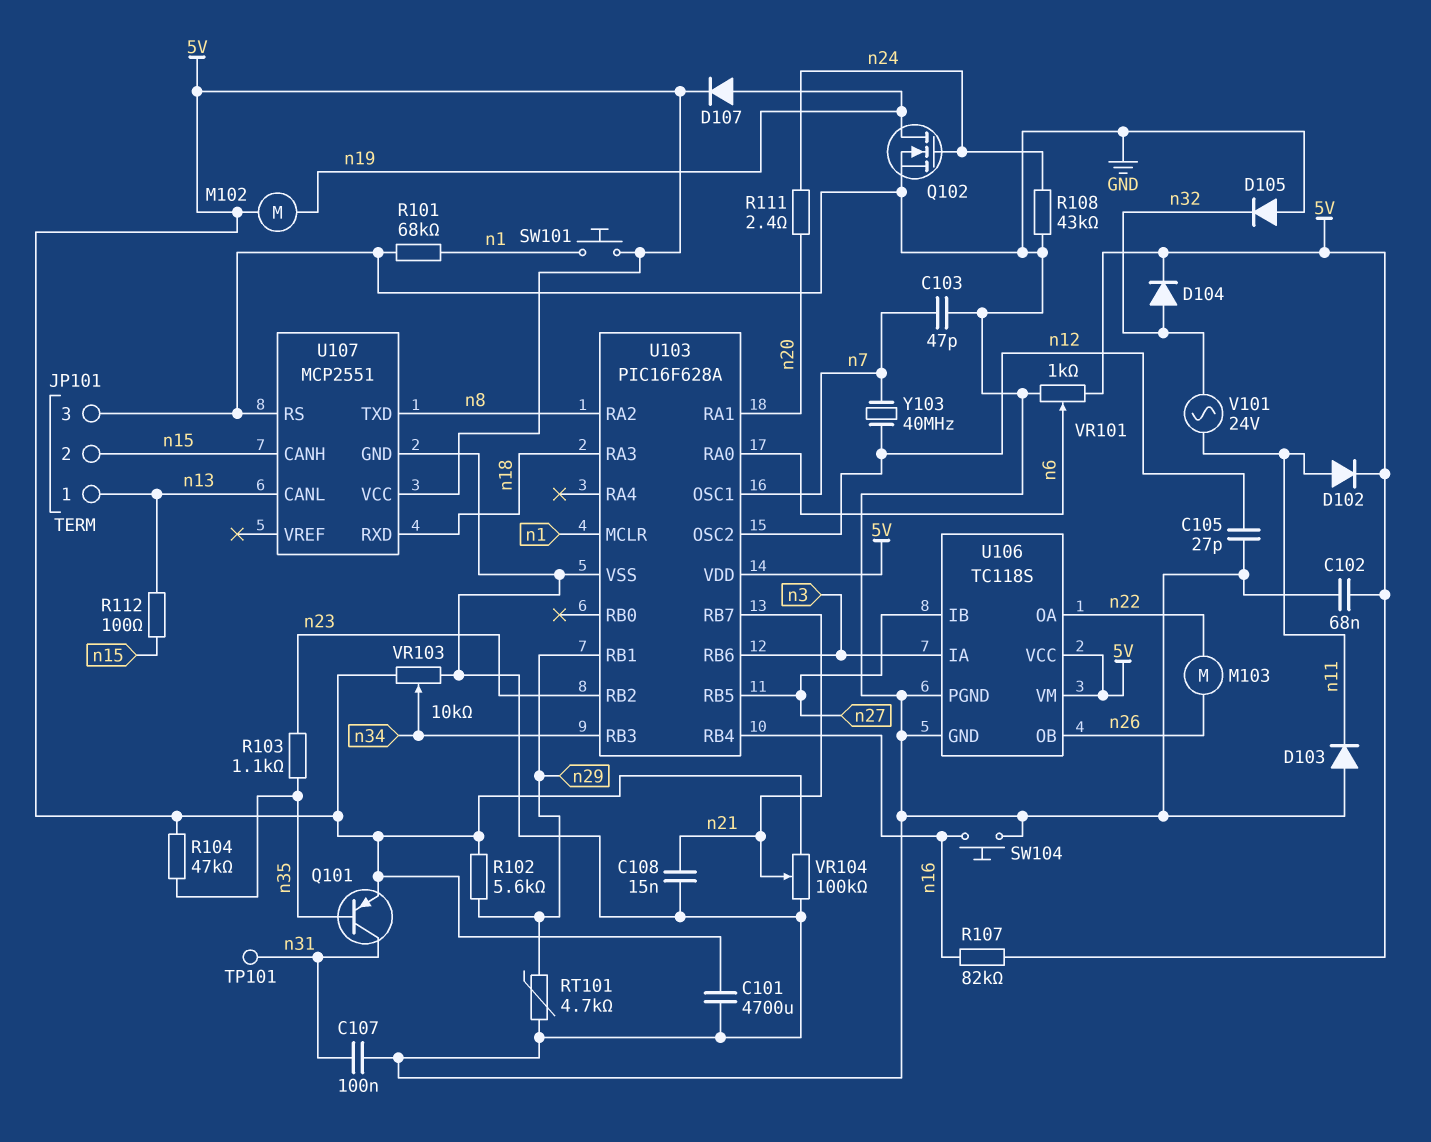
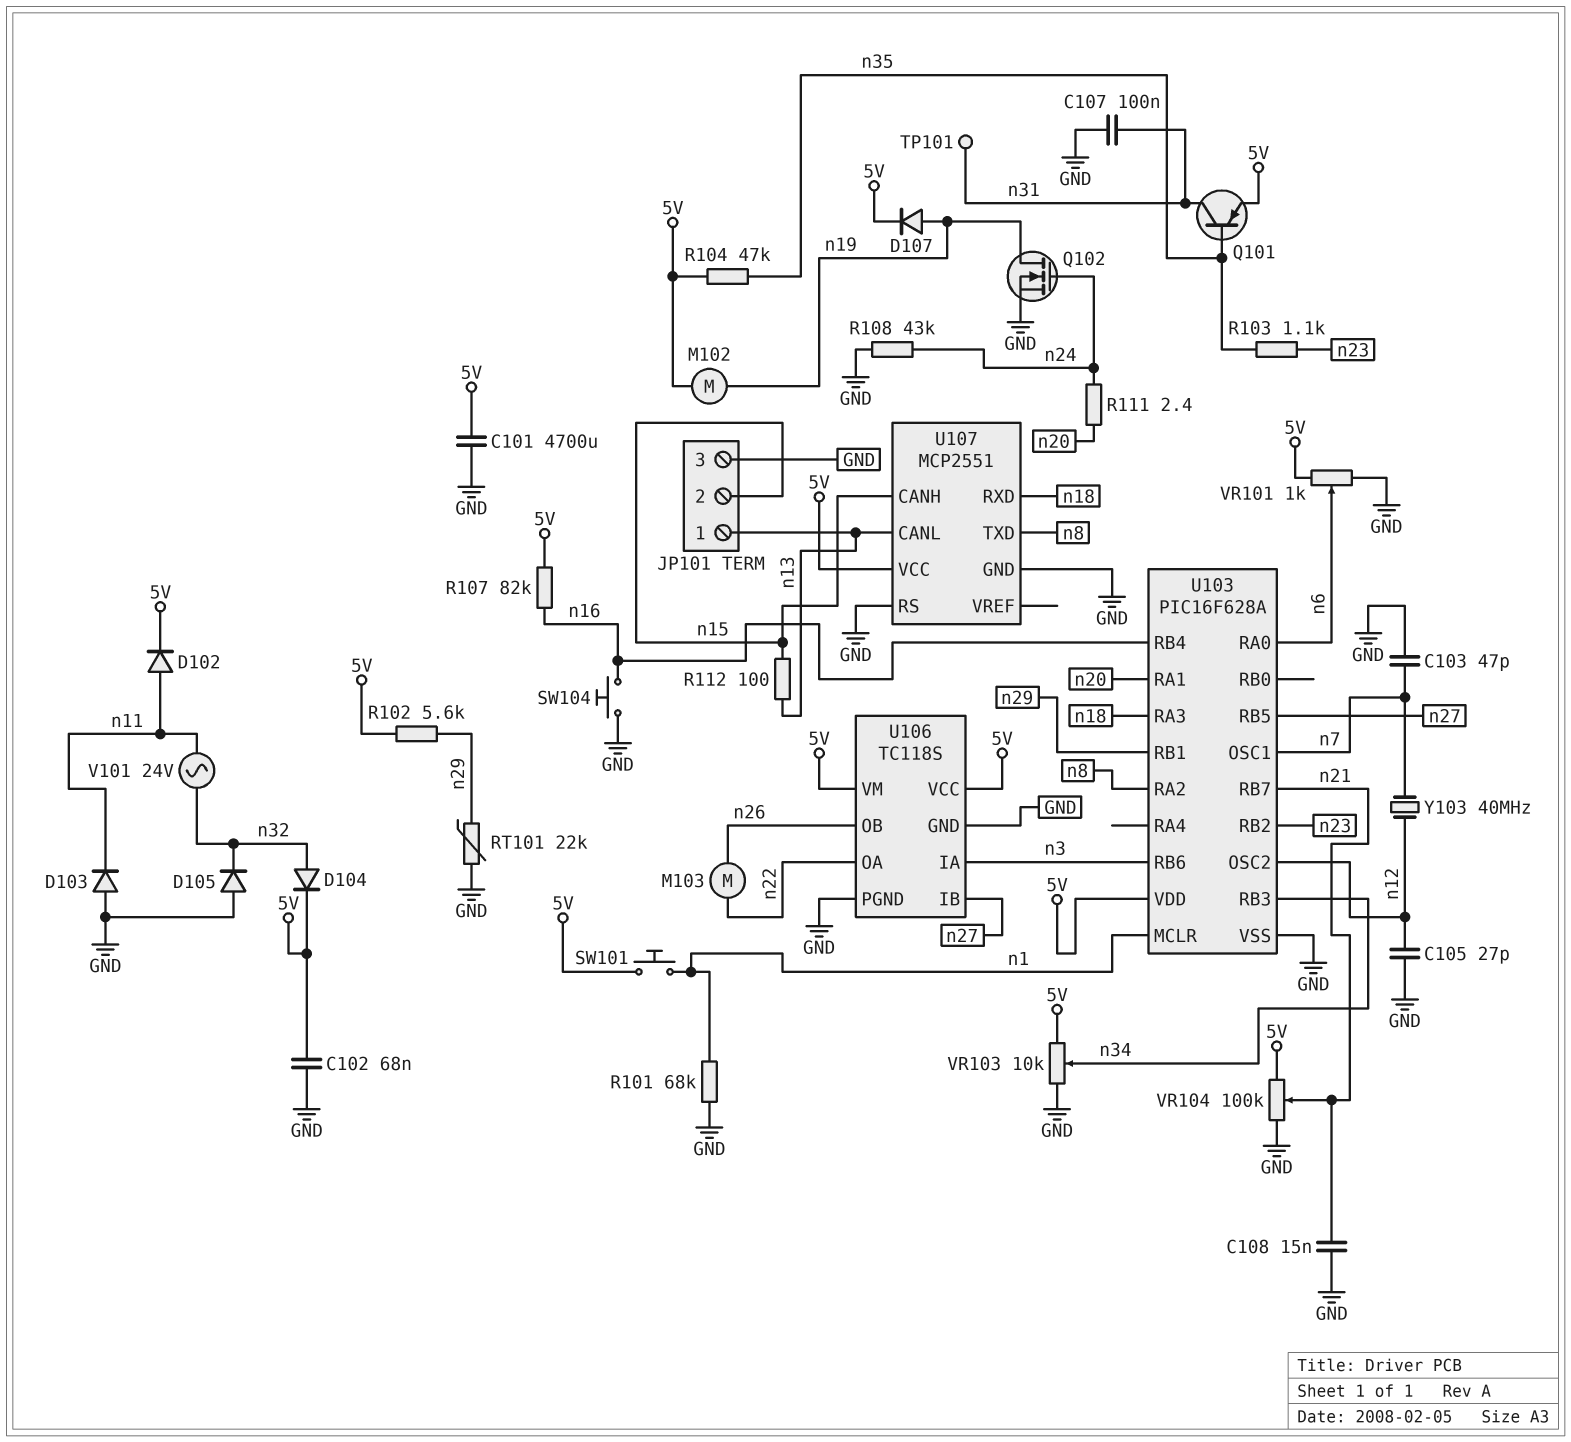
RT101: 4.7k (GND, n29) -> 22k (GND, n29)

